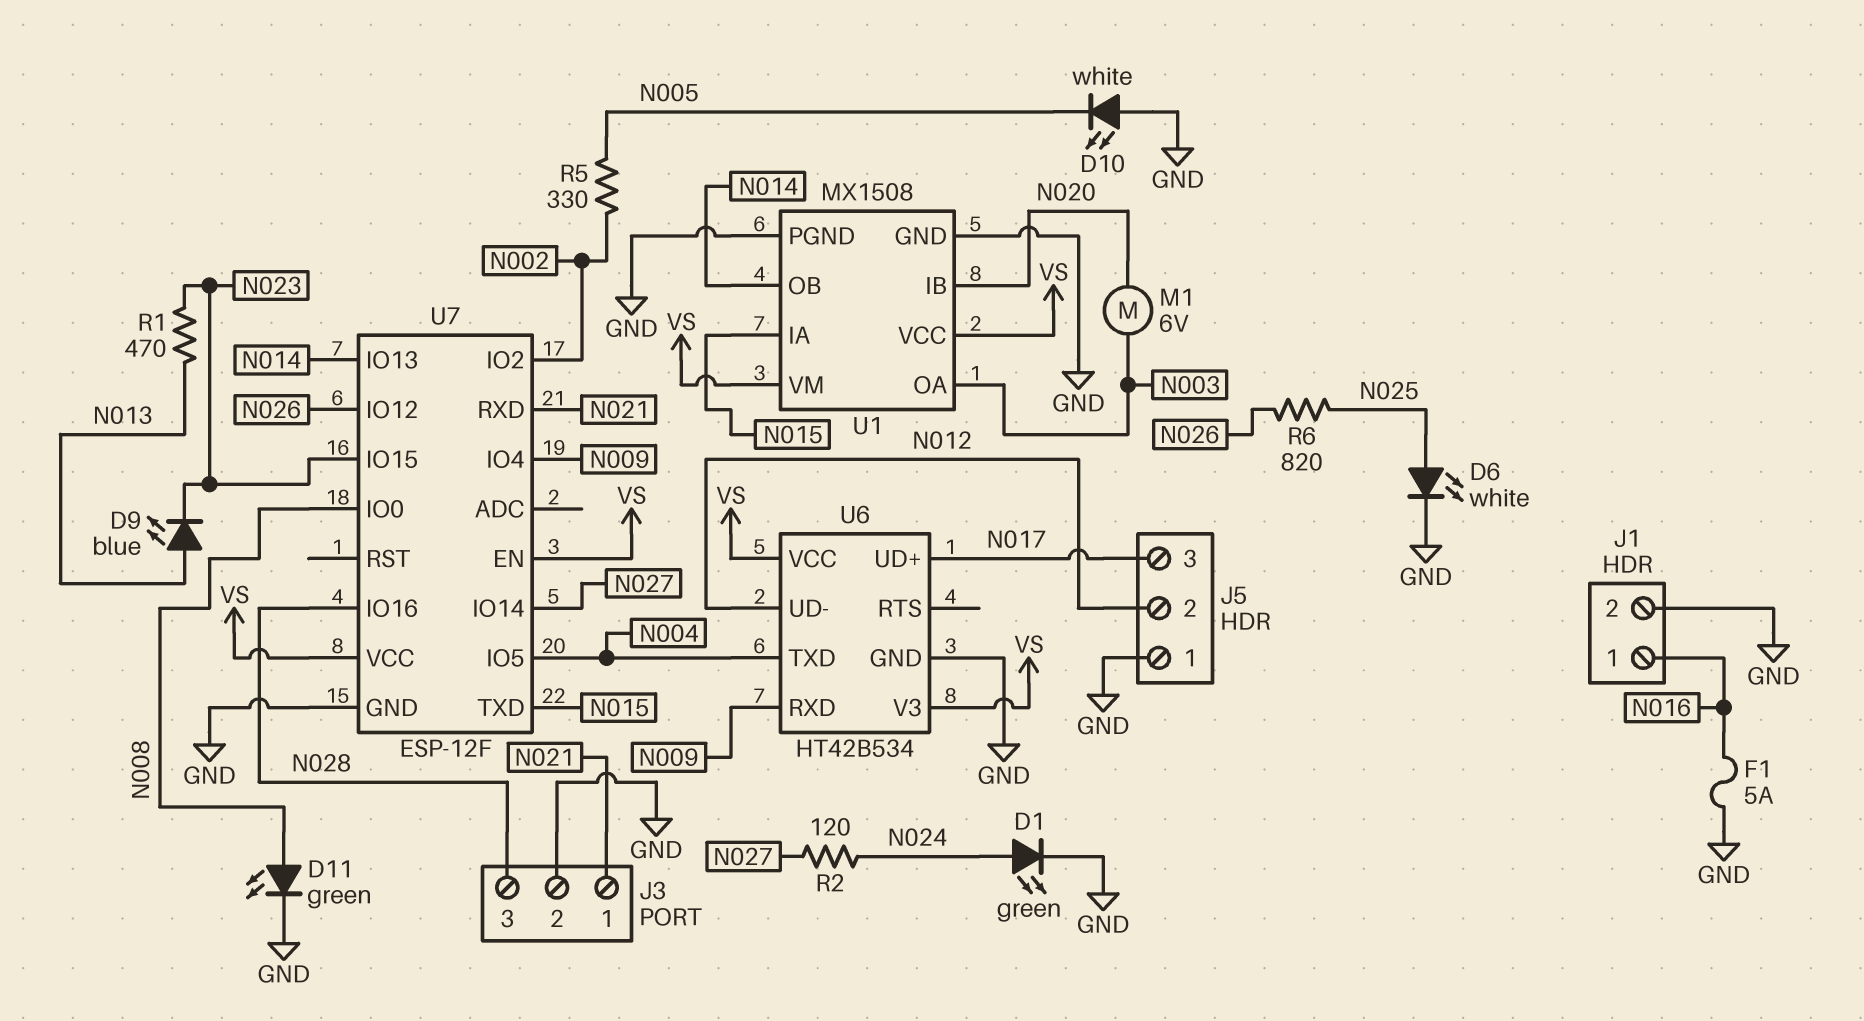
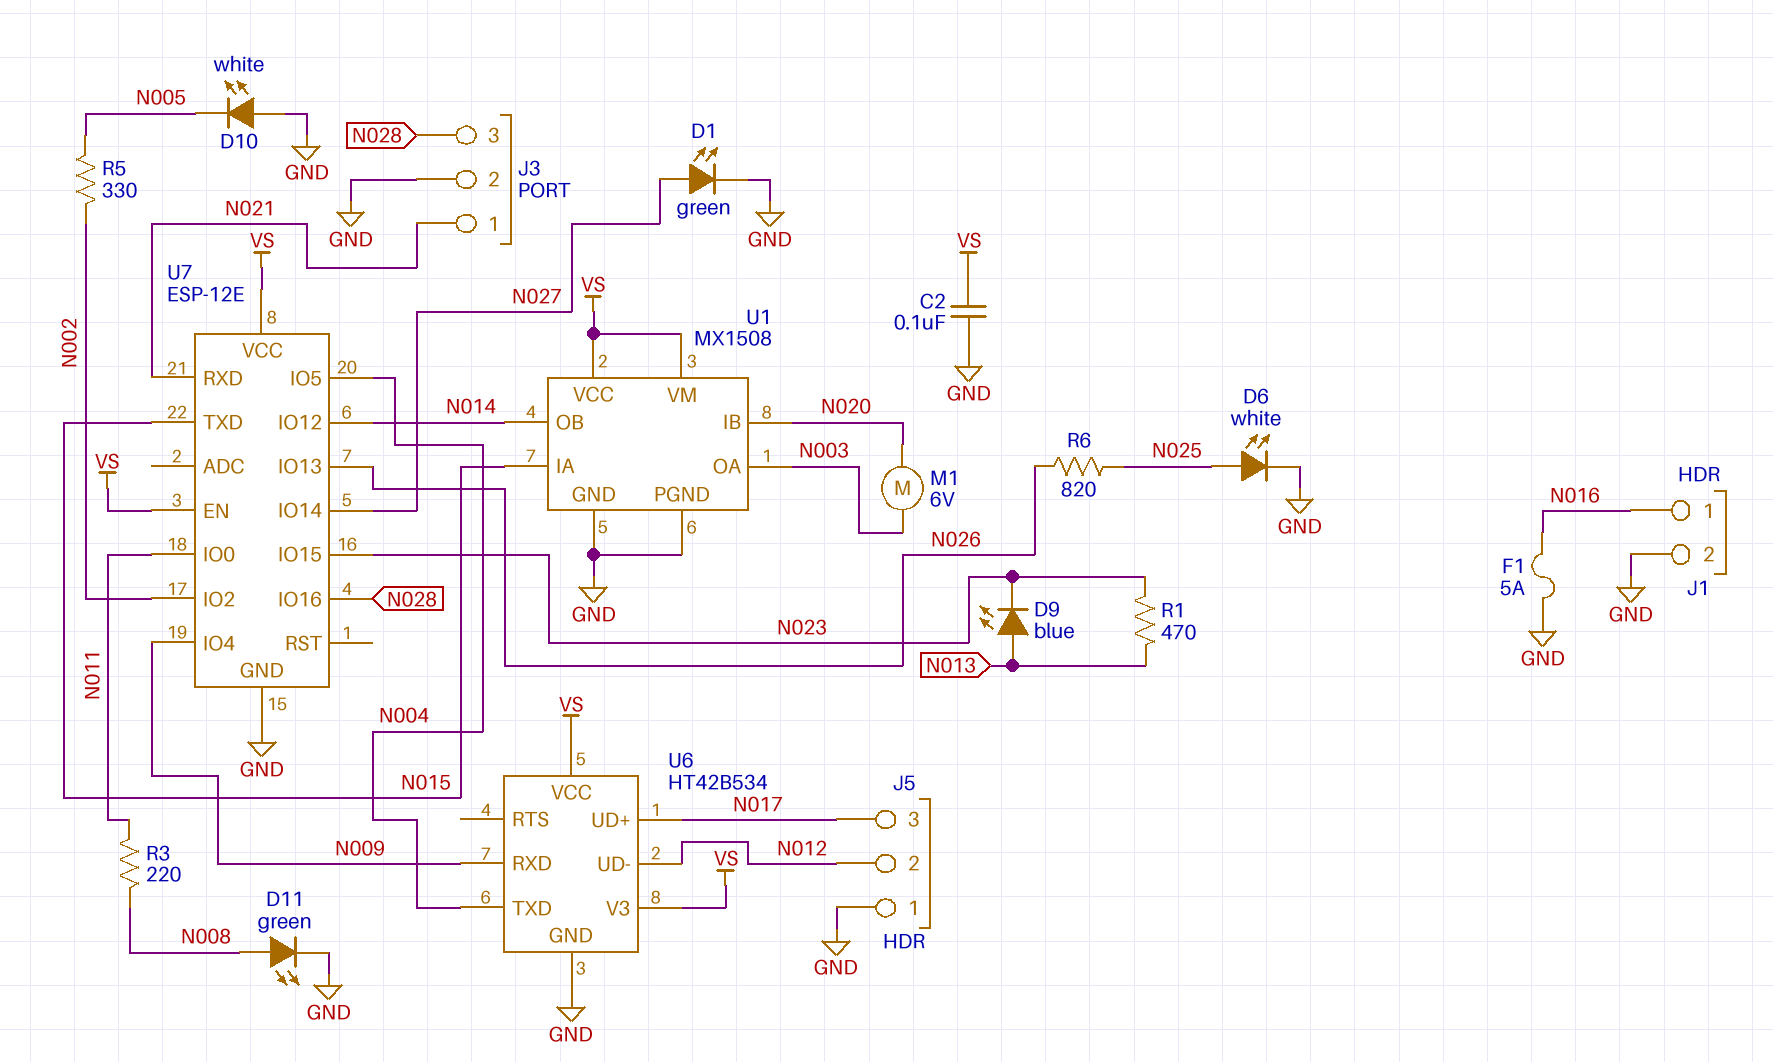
C2: none -> 100nF (GND, VS)
D1: LED green (A N024, K GND) -> LED green (A N027, K GND)
R2: 120 (N024, N027) -> none
R3: none -> 220 (N008, N011)
U7: ESP-12F -> ESP-12E
U7 pin IO0: N008 -> N011
U7 pin IO12: N026 -> N014
U7 pin IO13: N014 -> N026

